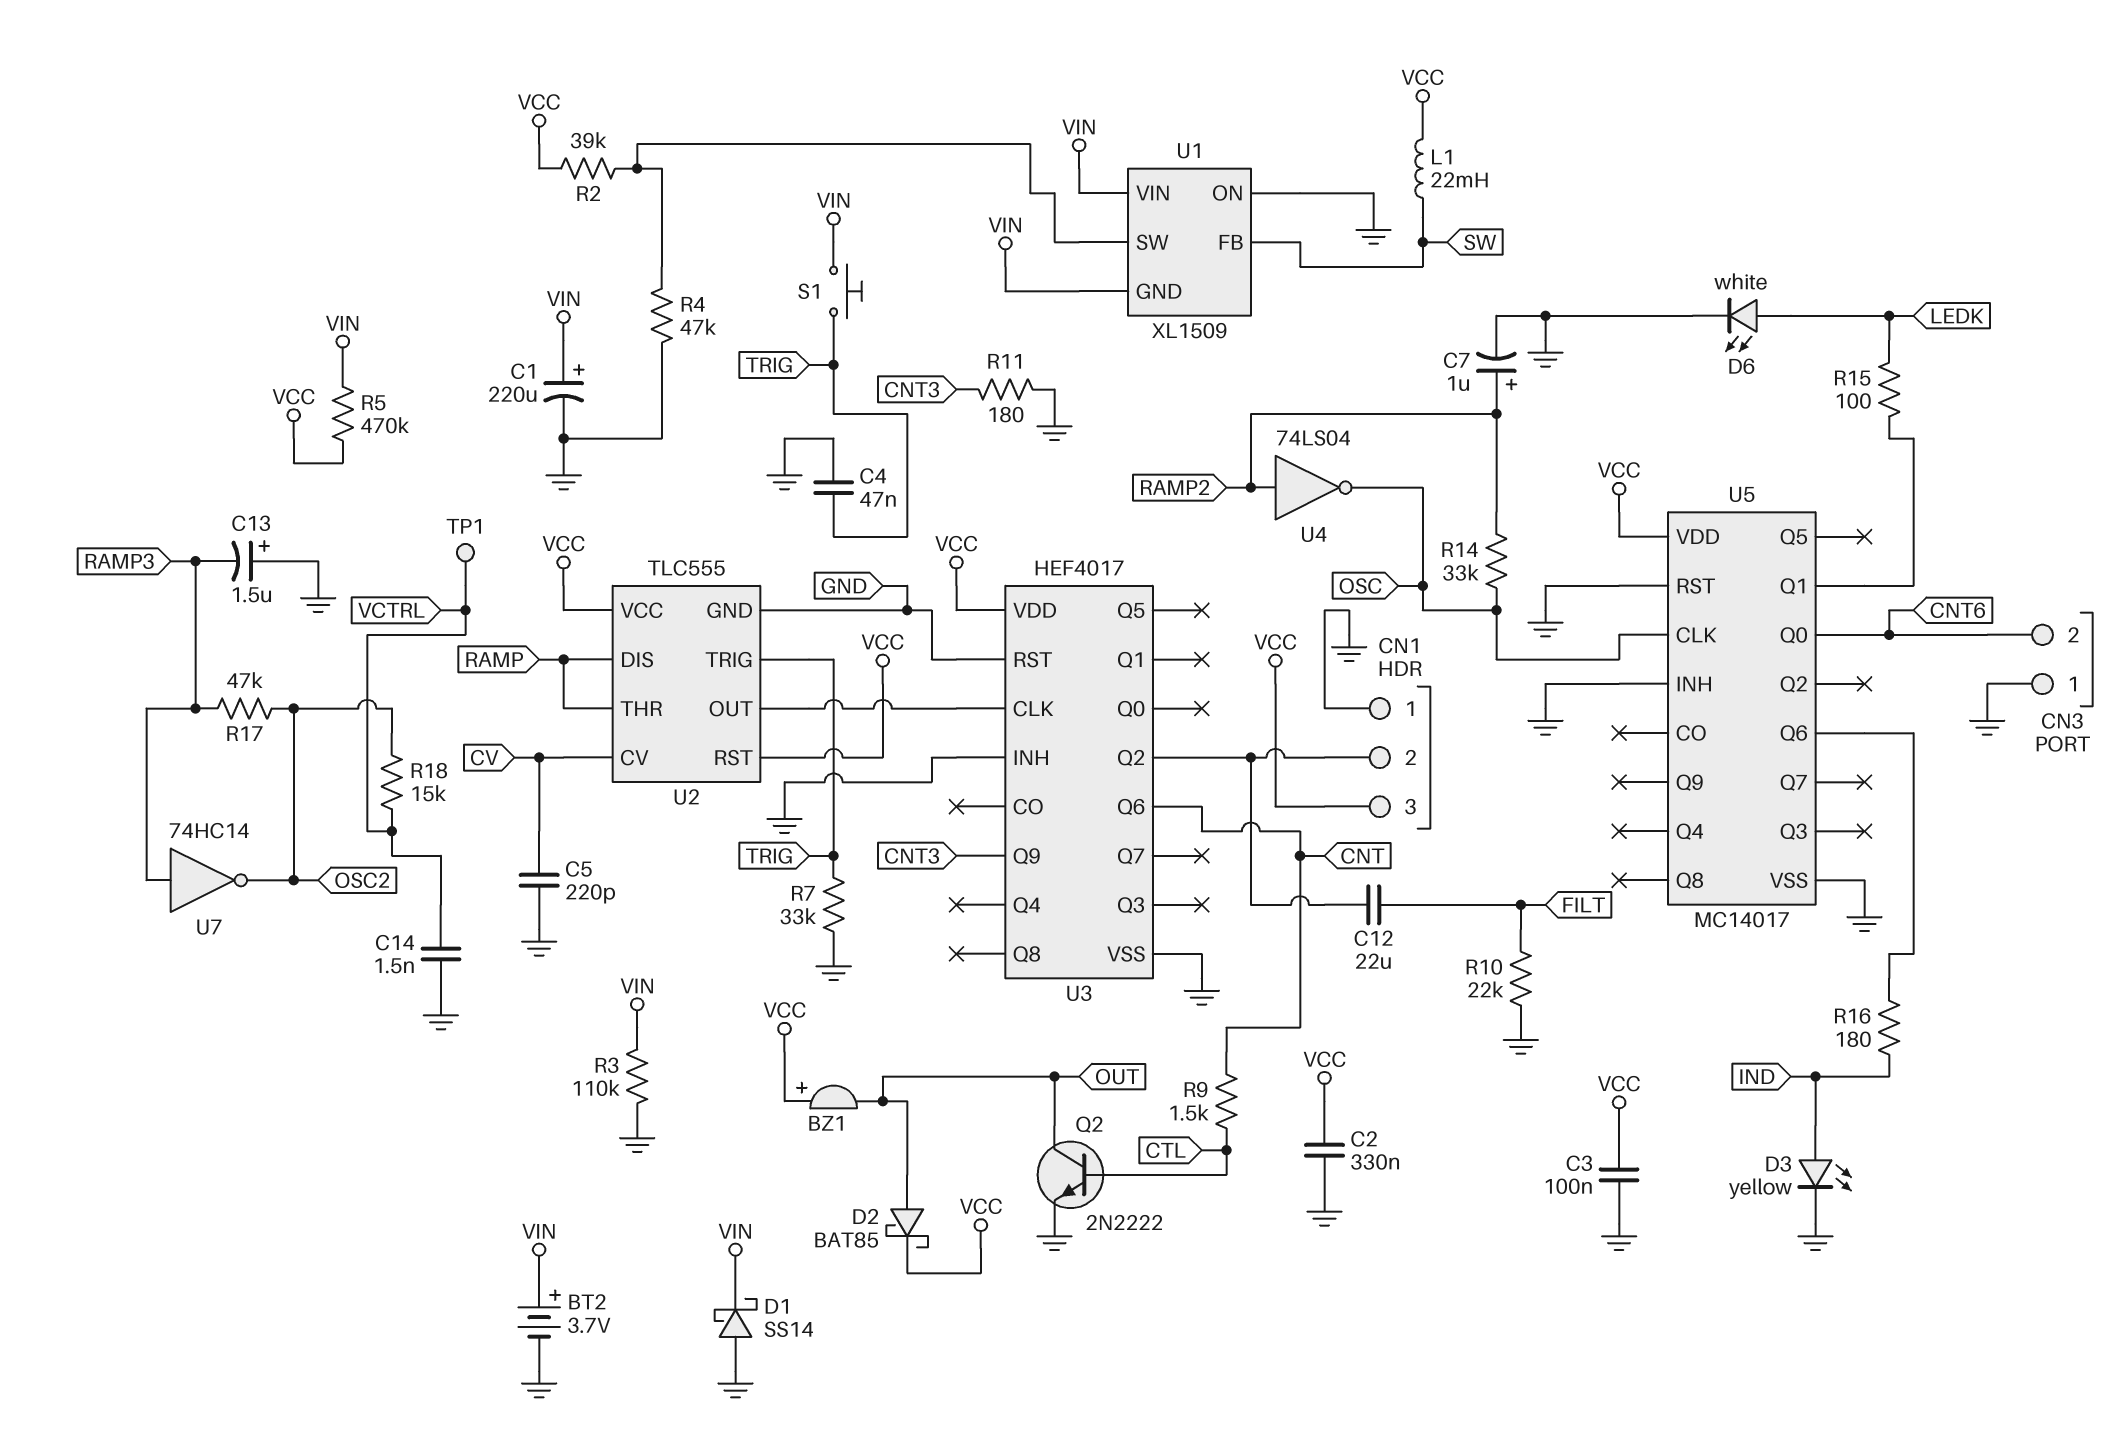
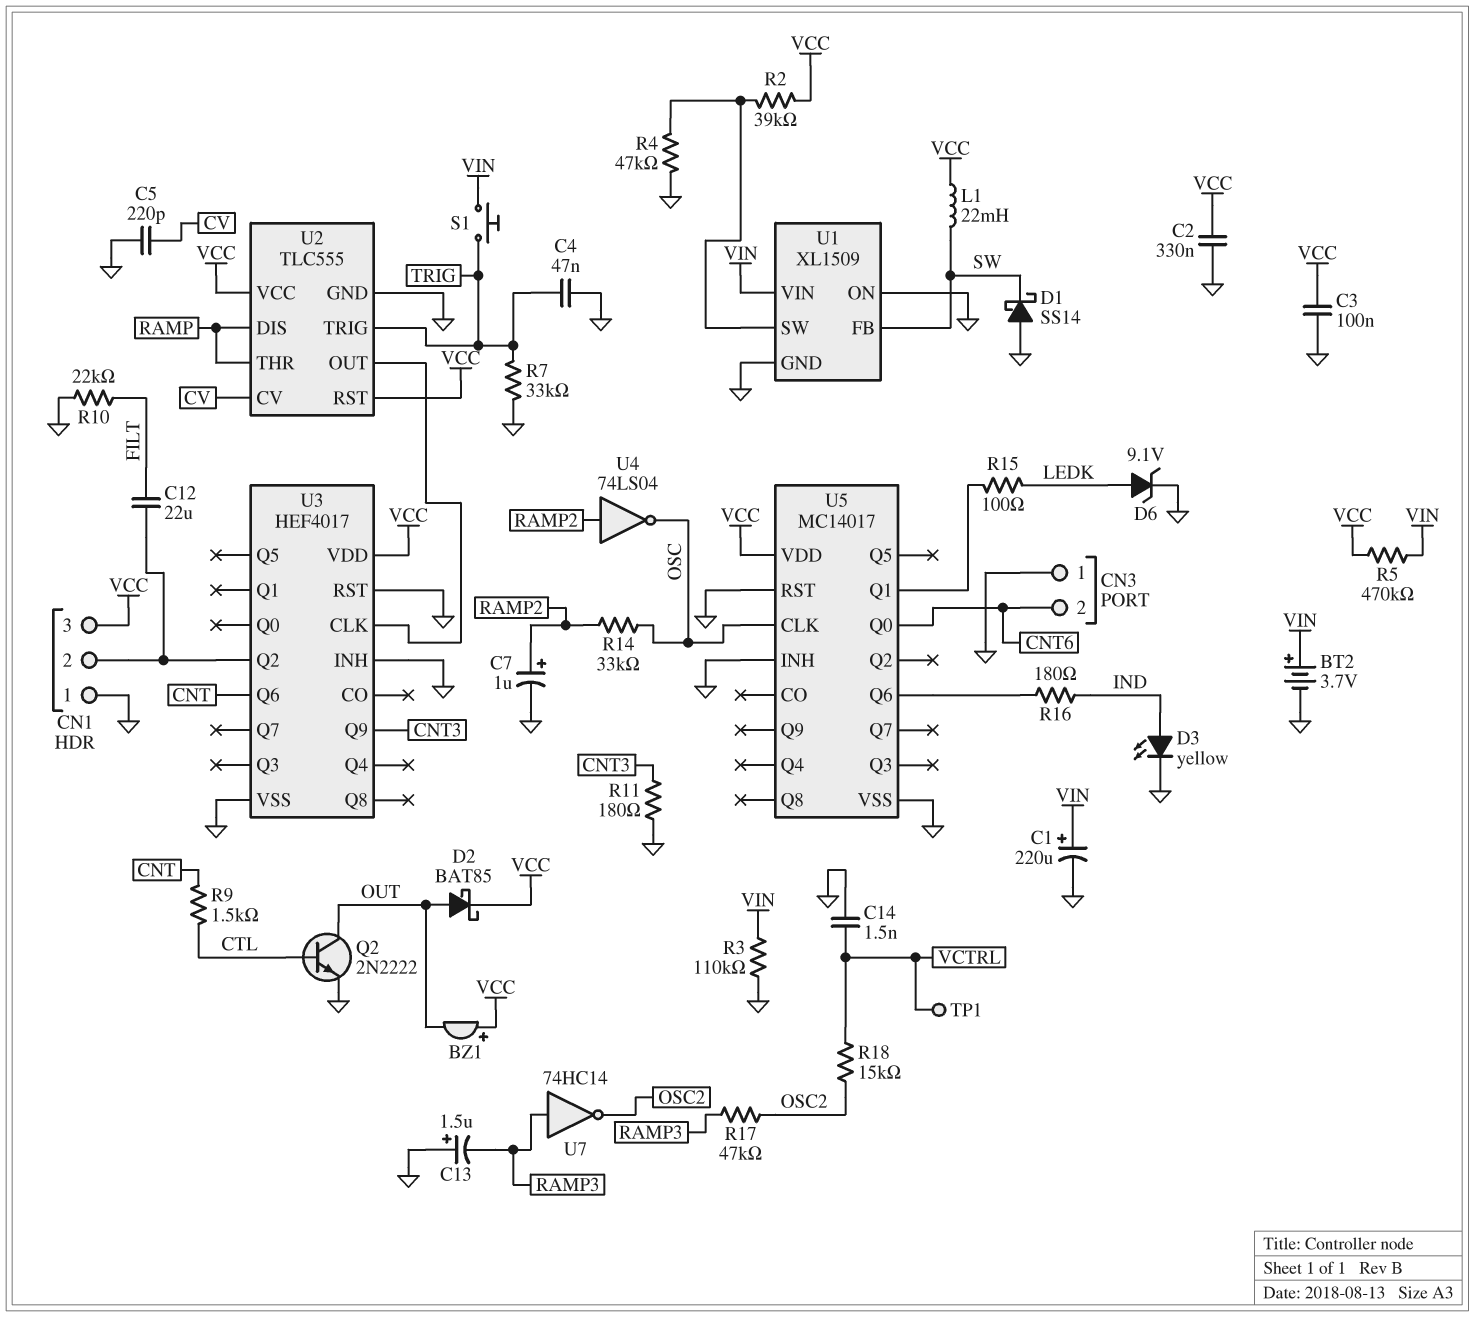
D1: schottky SS14 (A GND, K VIN) -> schottky SS14 (A GND, K SW)
D6: LED white (A LEDK, K GND) -> zener 9.1V (A LEDK, K GND)
U1 pin GND: VIN -> GND

